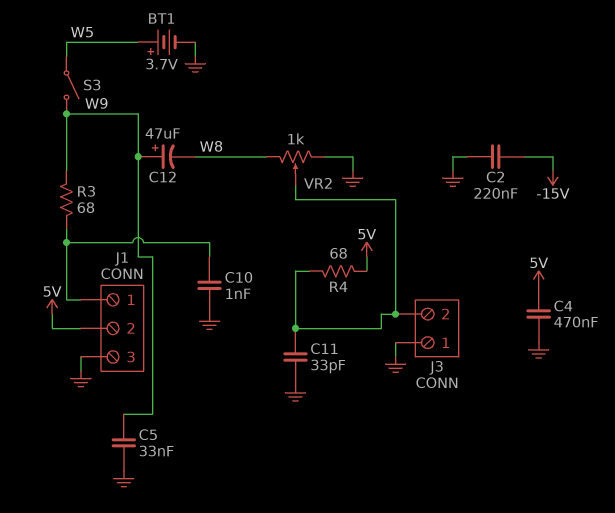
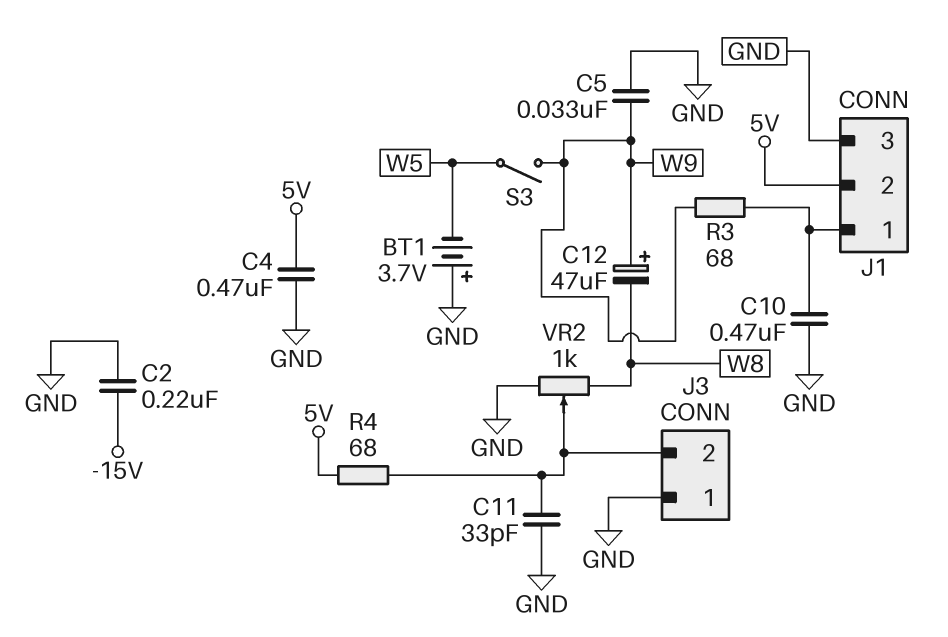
BT1: 3.7V (plus W5, minus GND) -> 3.7V (plus GND, minus W5)
C10: 1nF (GND, J1/1) -> 470nF (GND, J1/1)

